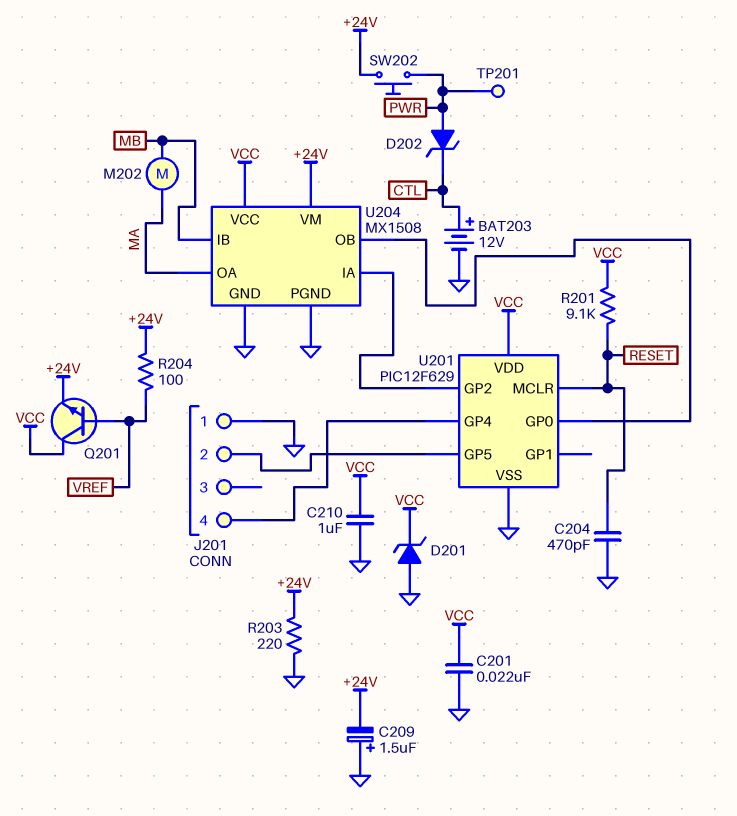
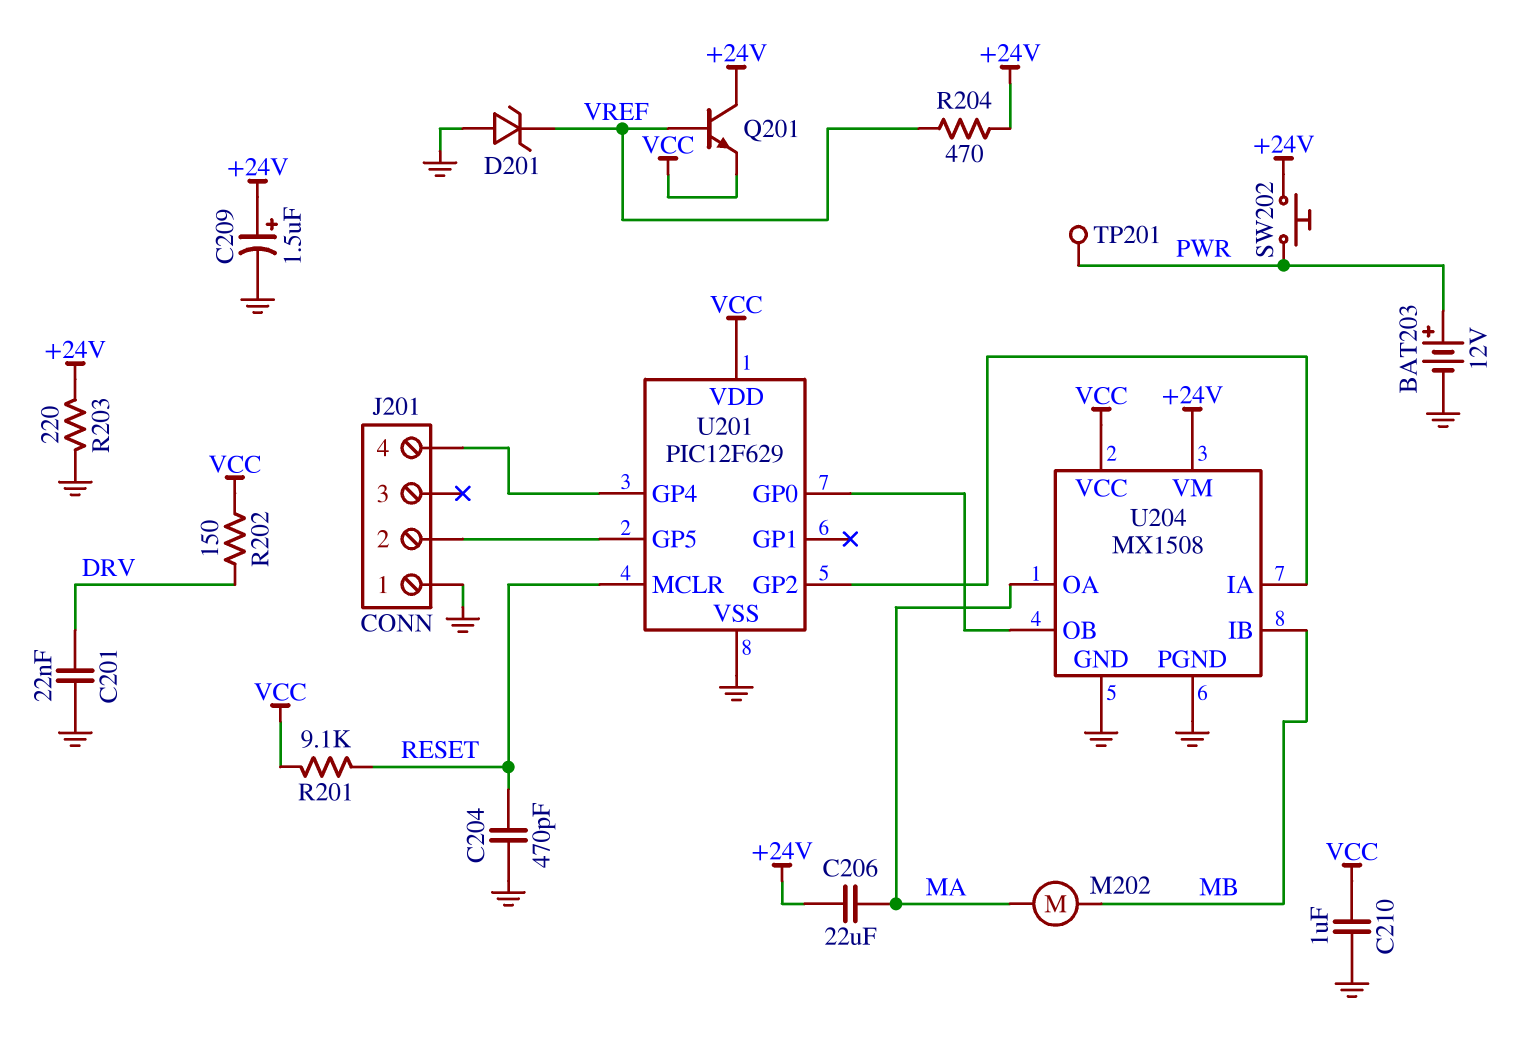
BAT203: 12V (plus CTL, minus GND) -> 12V (plus PWR, minus GND)
C201: 22nF (GND, VCC) -> 22nF (DRV, GND)
C206: none -> 22uF (+24V, MA)
C209: 1.5uF (plus GND, minus +24V) -> 1.5uF (plus +24V, minus GND)
D201: zener (A GND, K VCC) -> zener (A GND, K VREF)
D202: zener (A PWR, K CTL) -> none
Q201: NPN (B VREF, C VCC, E +24V) -> NPN (B VREF, C +24V, E VCC)
R202: none -> 150 (DRV, VCC)
R204: 100 (+24V, VREF) -> 470 (+24V, VREF)

